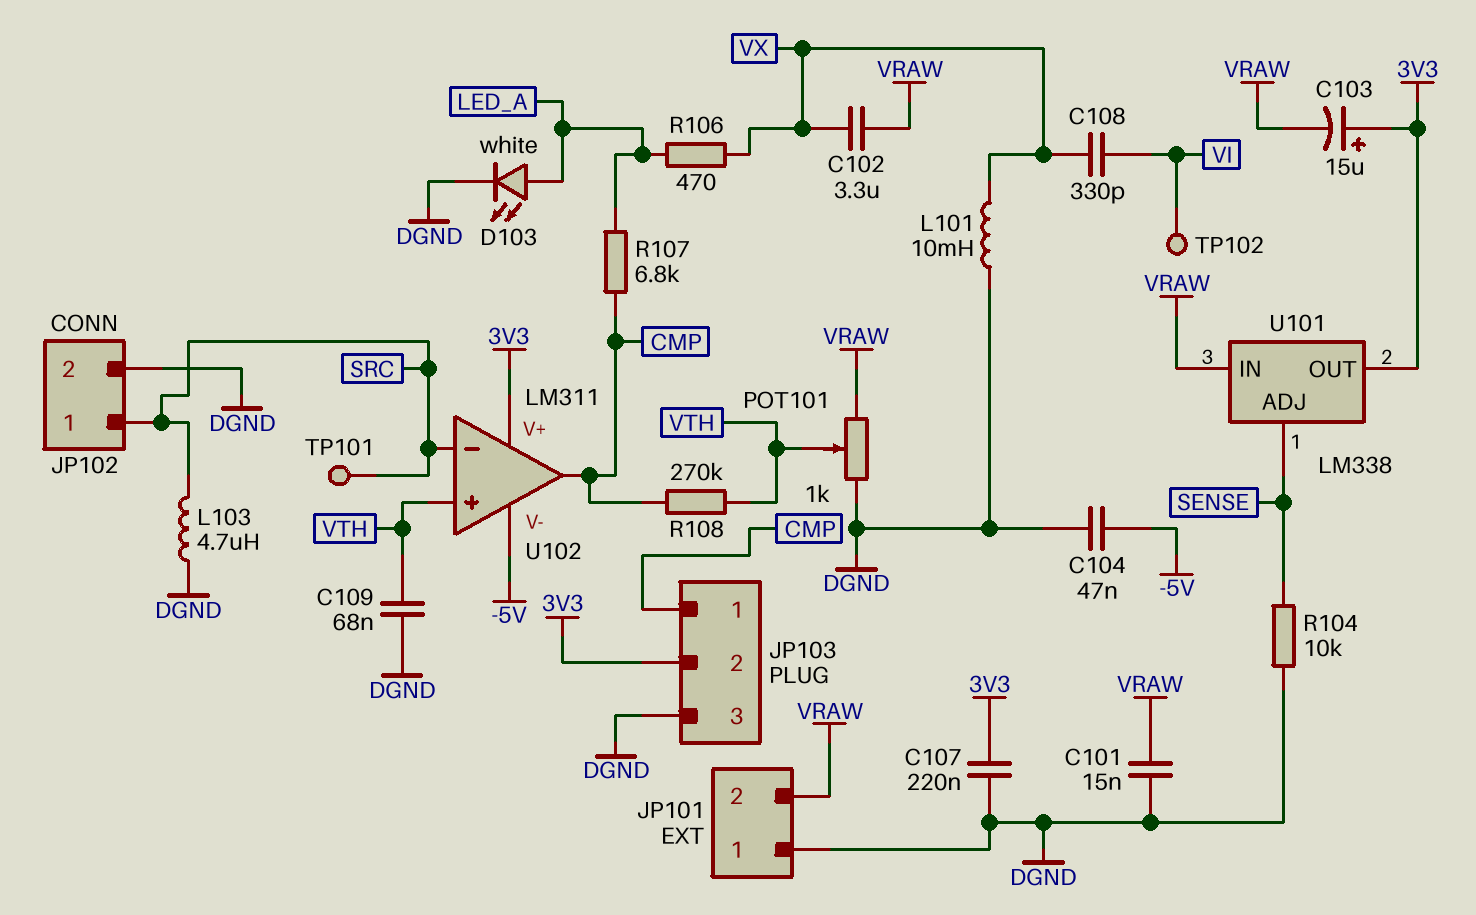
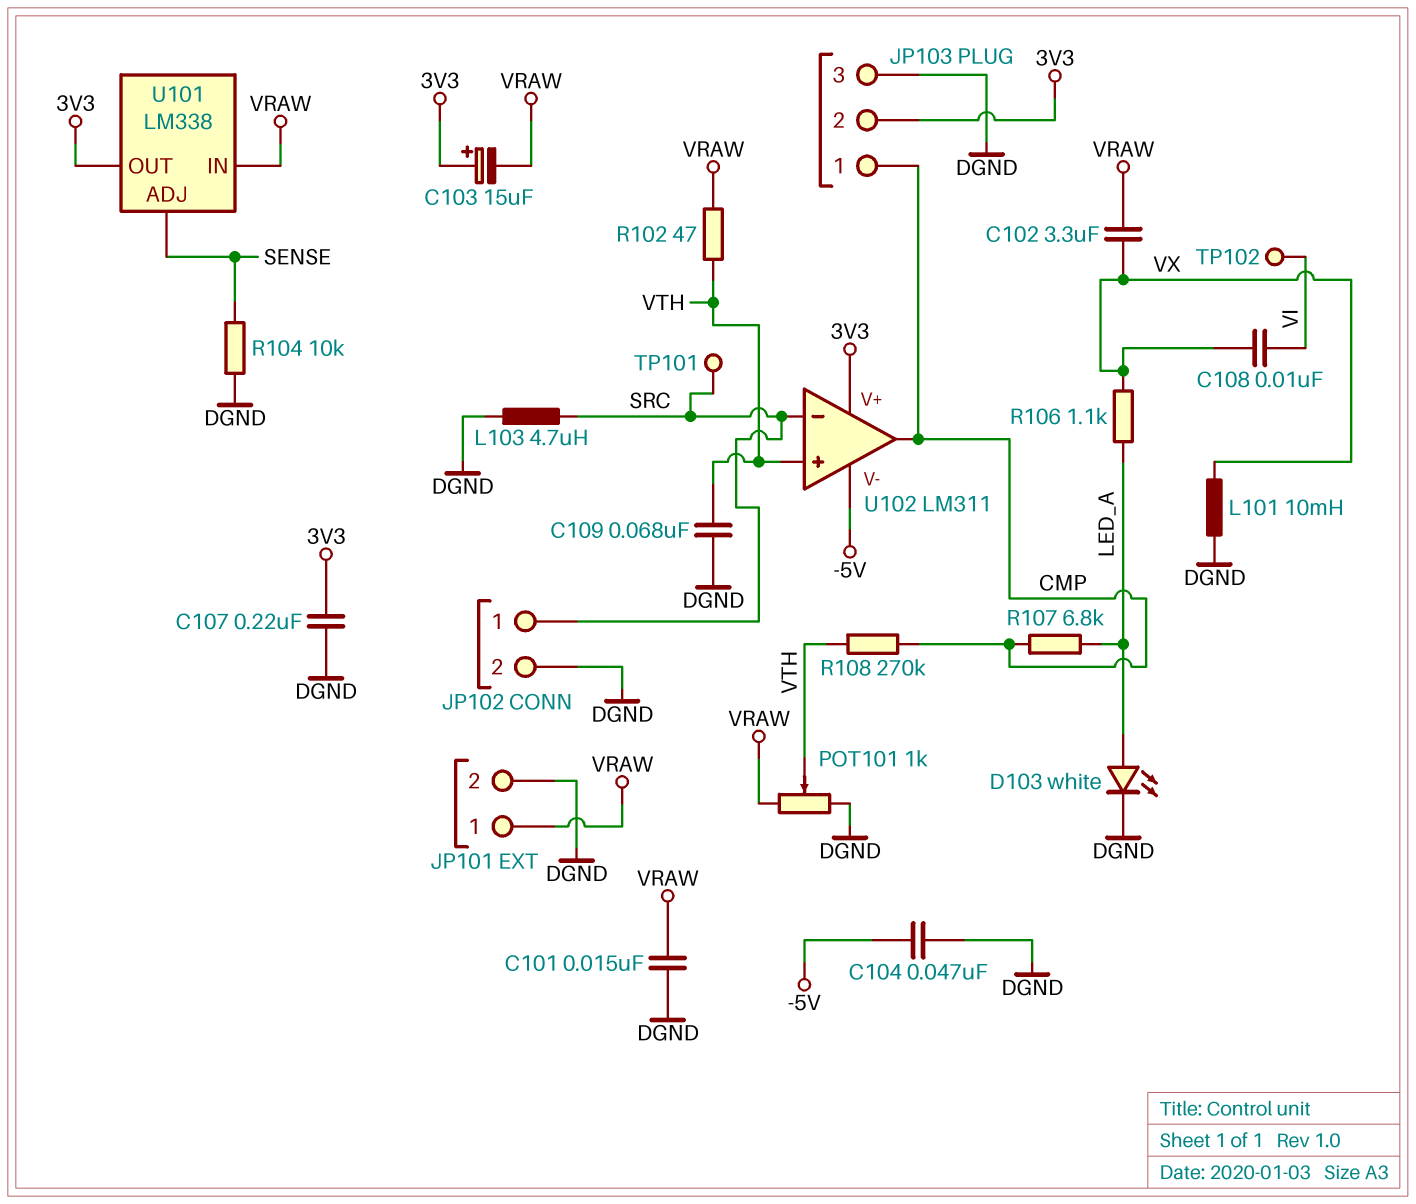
C108: 330pF (VI, VX) -> 10nF (VI, VX)
JP101 pin 1: DGND -> VRAW
JP101 pin 2: VRAW -> DGND
R102: none -> 47 (VRAW, VTH)
R106: 470 (LED_A, VX) -> 1.1k (LED_A, VX)

